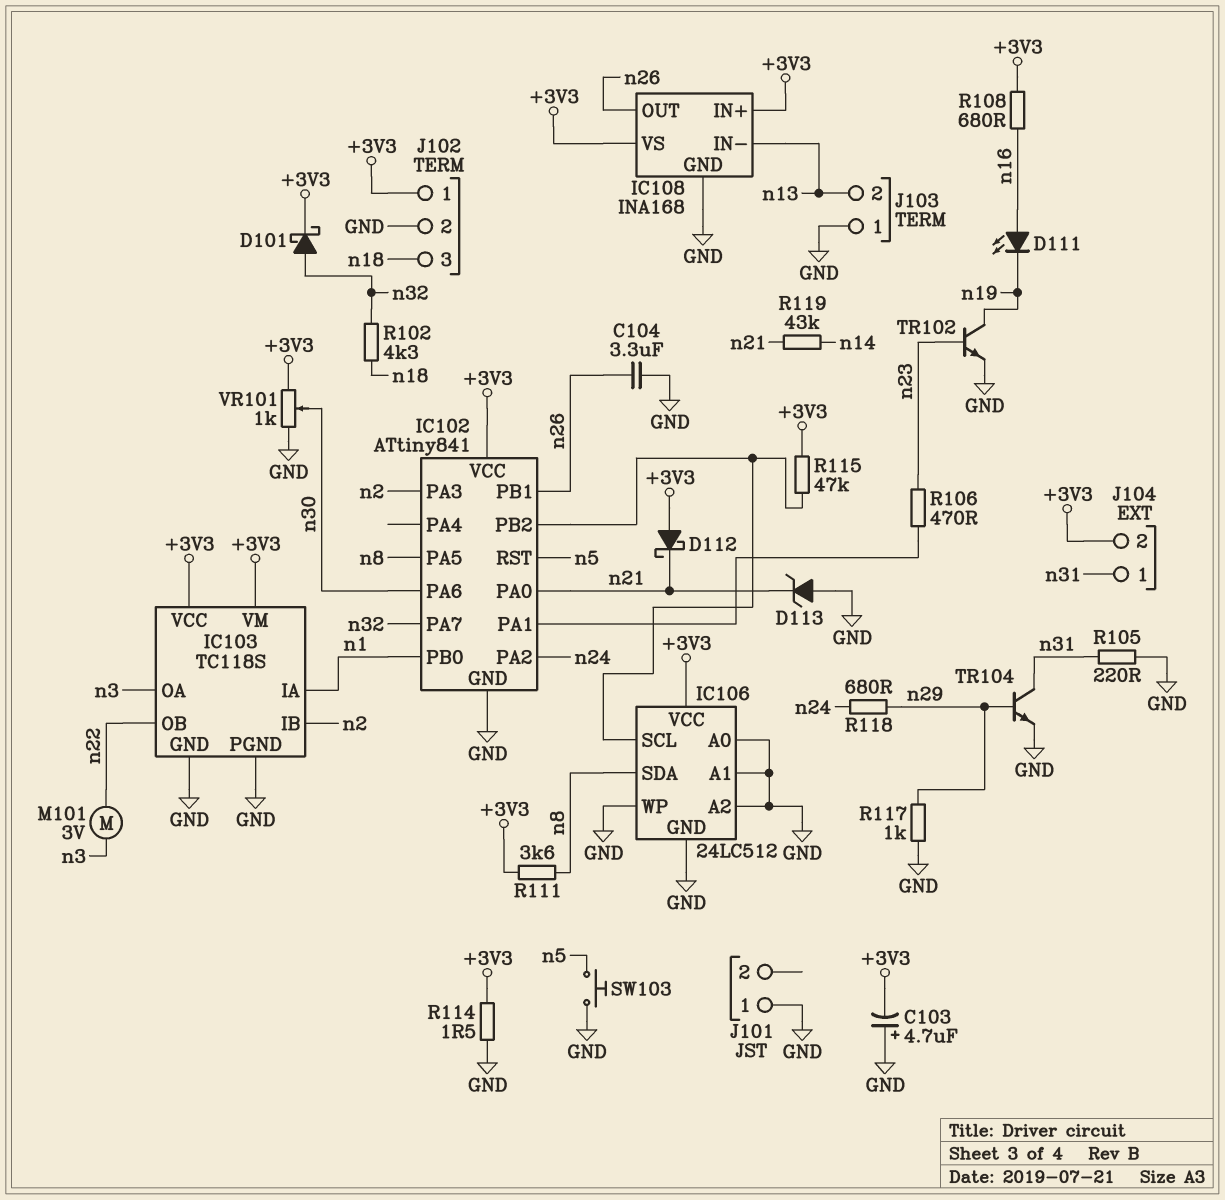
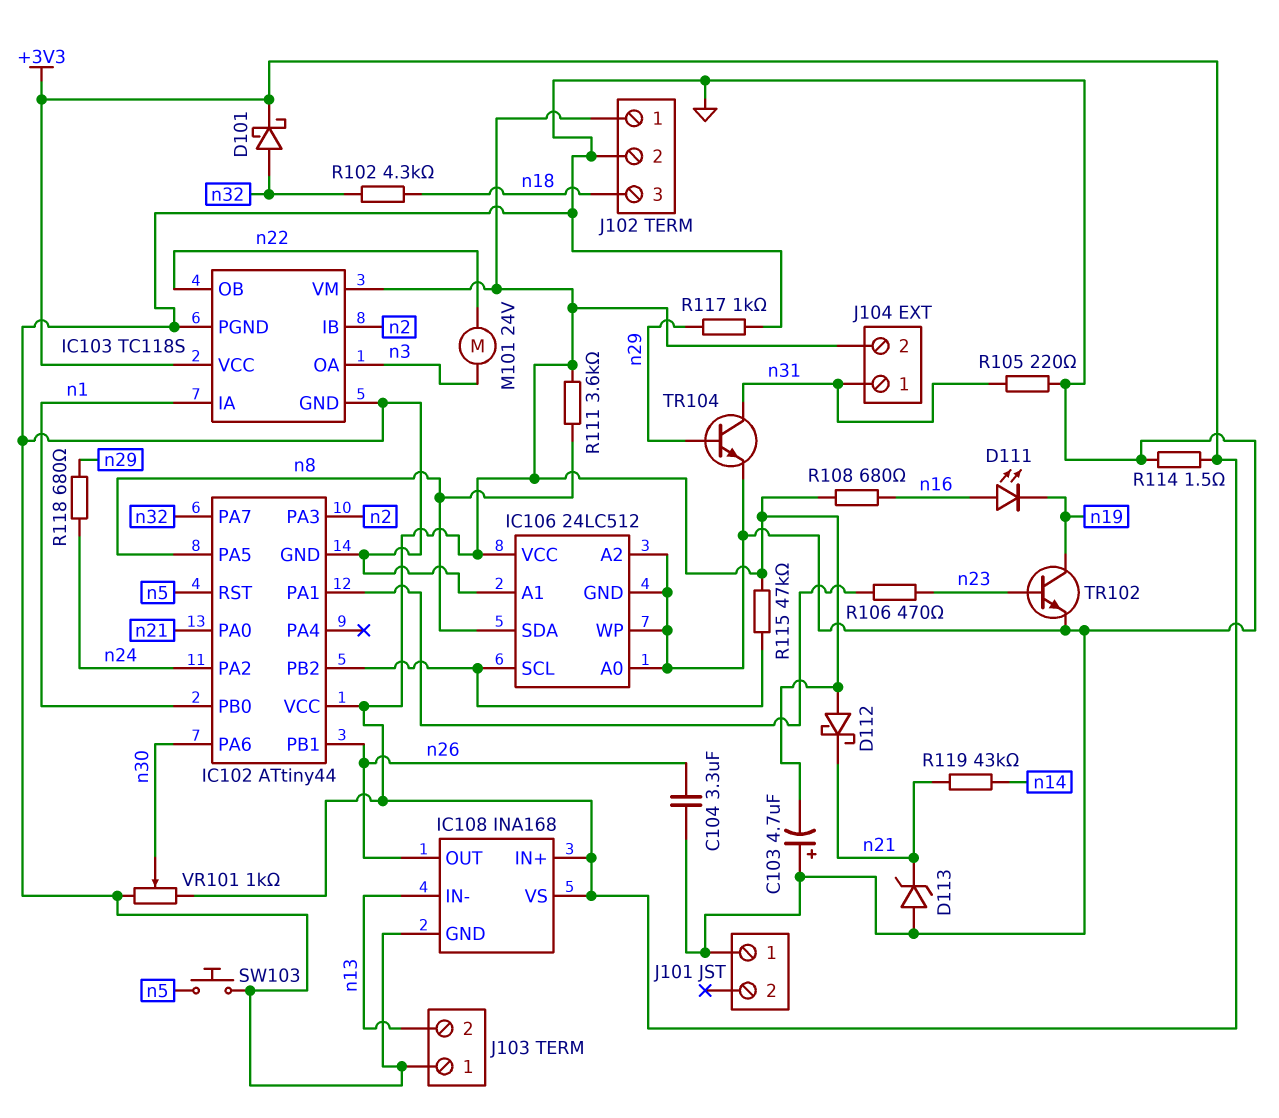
IC102: ATtiny841 -> ATtiny44
M101: motor 3V (n3, n22) -> motor 24V (n3, n22)

